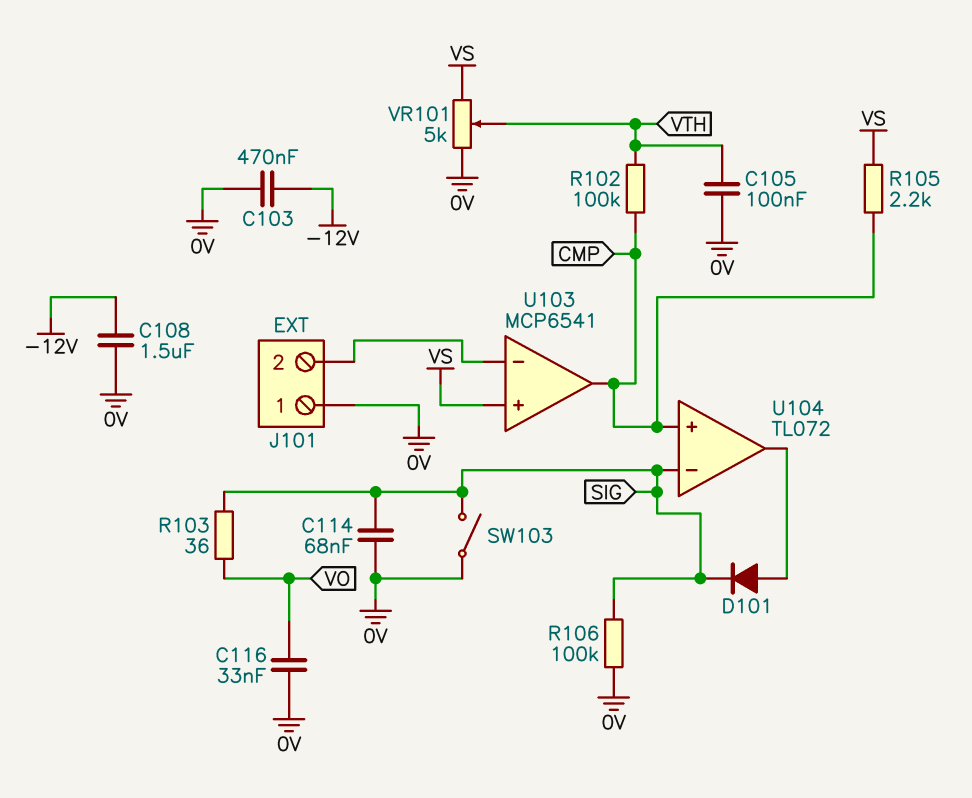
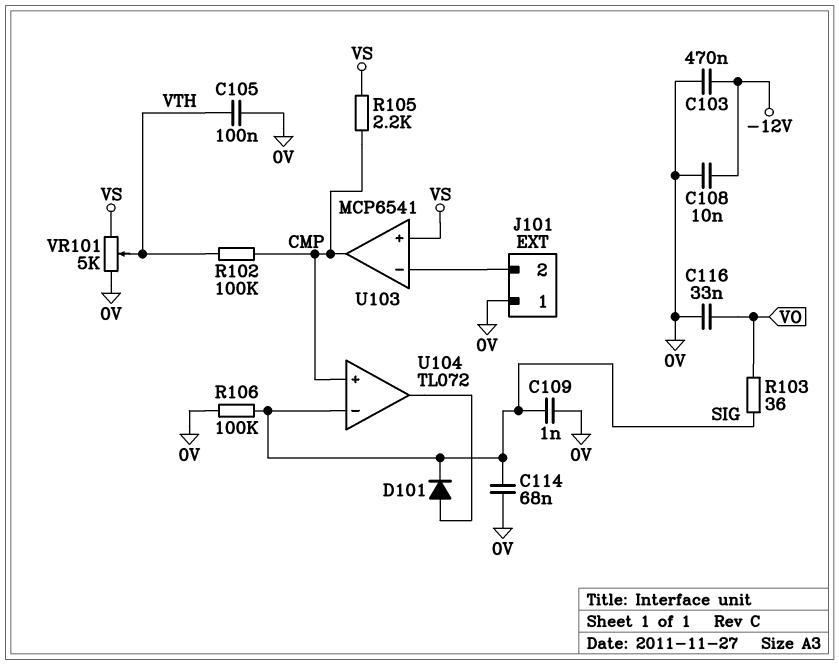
C108: 1.5uF (-12V, 0V) -> 10nF (-12V, 0V)
C109: none -> 1nF (0V, SIG)
SW103: switch (0V, SIG) -> none

